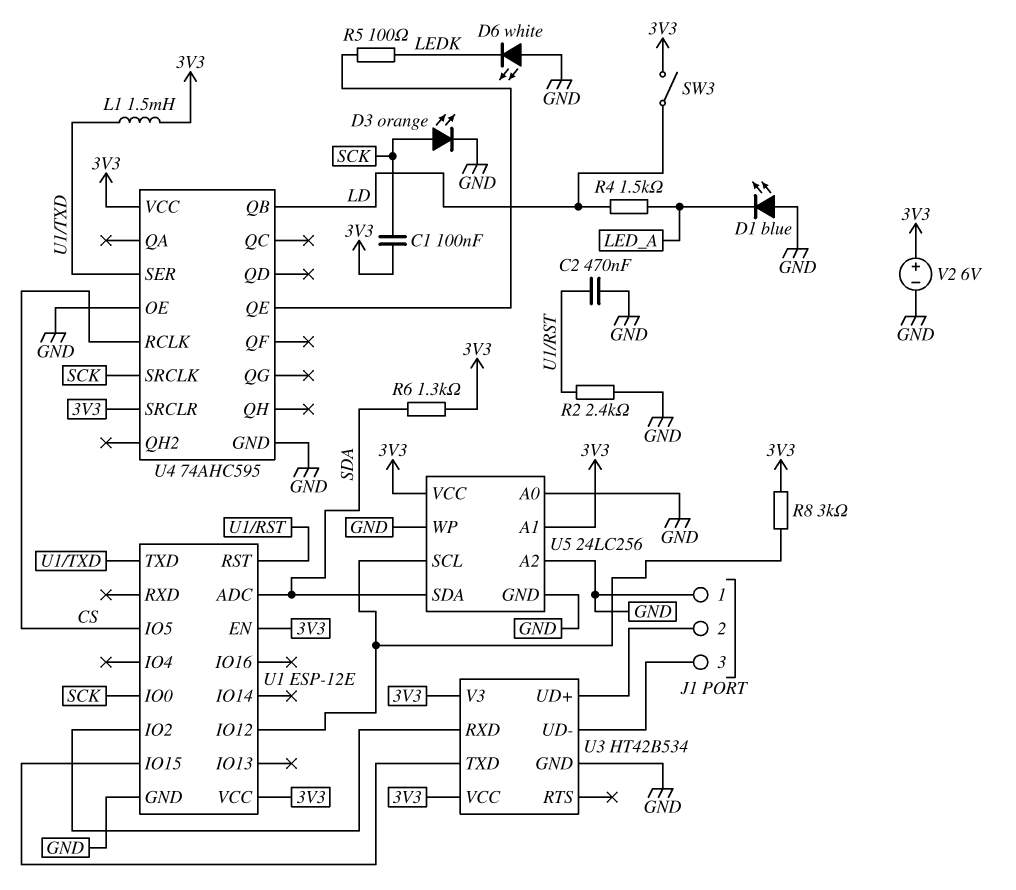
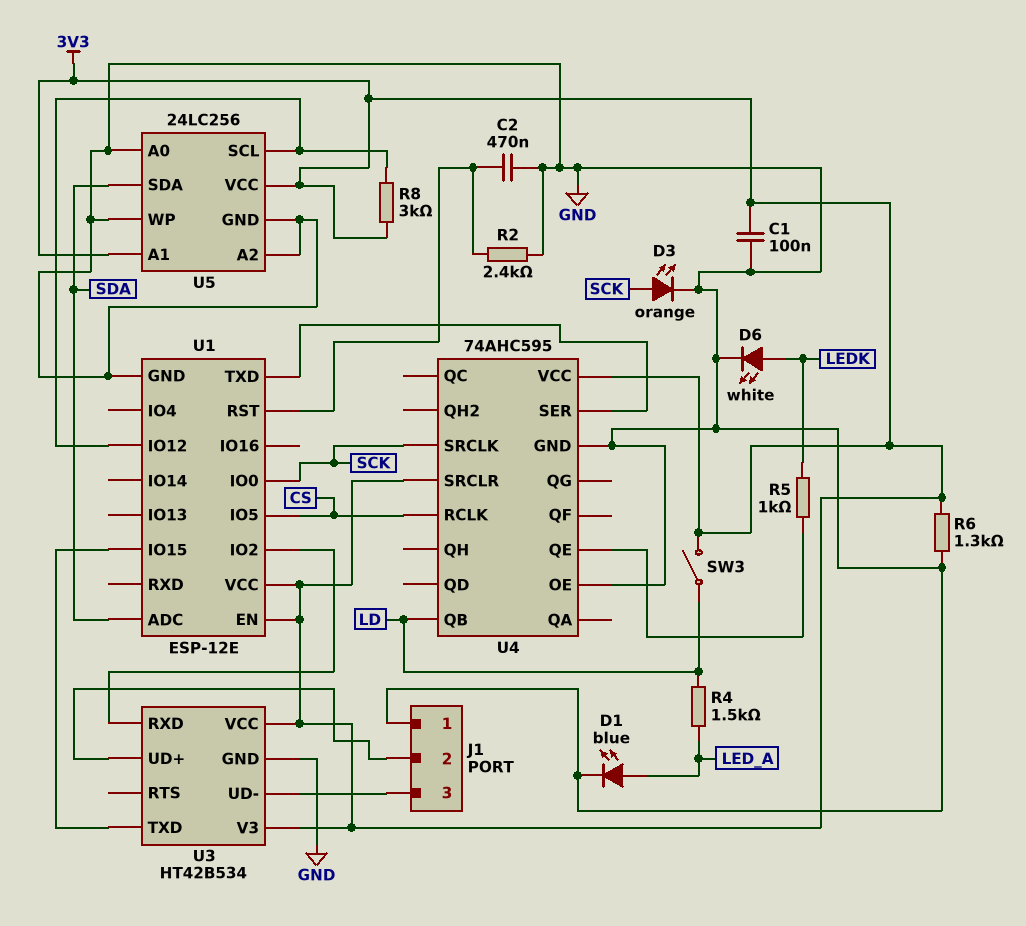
C1: 100nF (3V3, SCK) -> 100nF (3V3, GND)
D1: LED blue (A GND, K LED_A) -> LED blue (A LED_A, K GND)
D6: LED white (A GND, K LEDK) -> LED white (A LEDK, K GND)
L1: 1.5mH (3V3, U1/TXD) -> none
R5: 100 (LEDK, U4/QE) -> 1k (LEDK, U4/QE)
R6: 1.3k (3V3, SDA) -> 1.3k (3V3, GND)
V2: 6V (plus 3V3, minus GND) -> none

